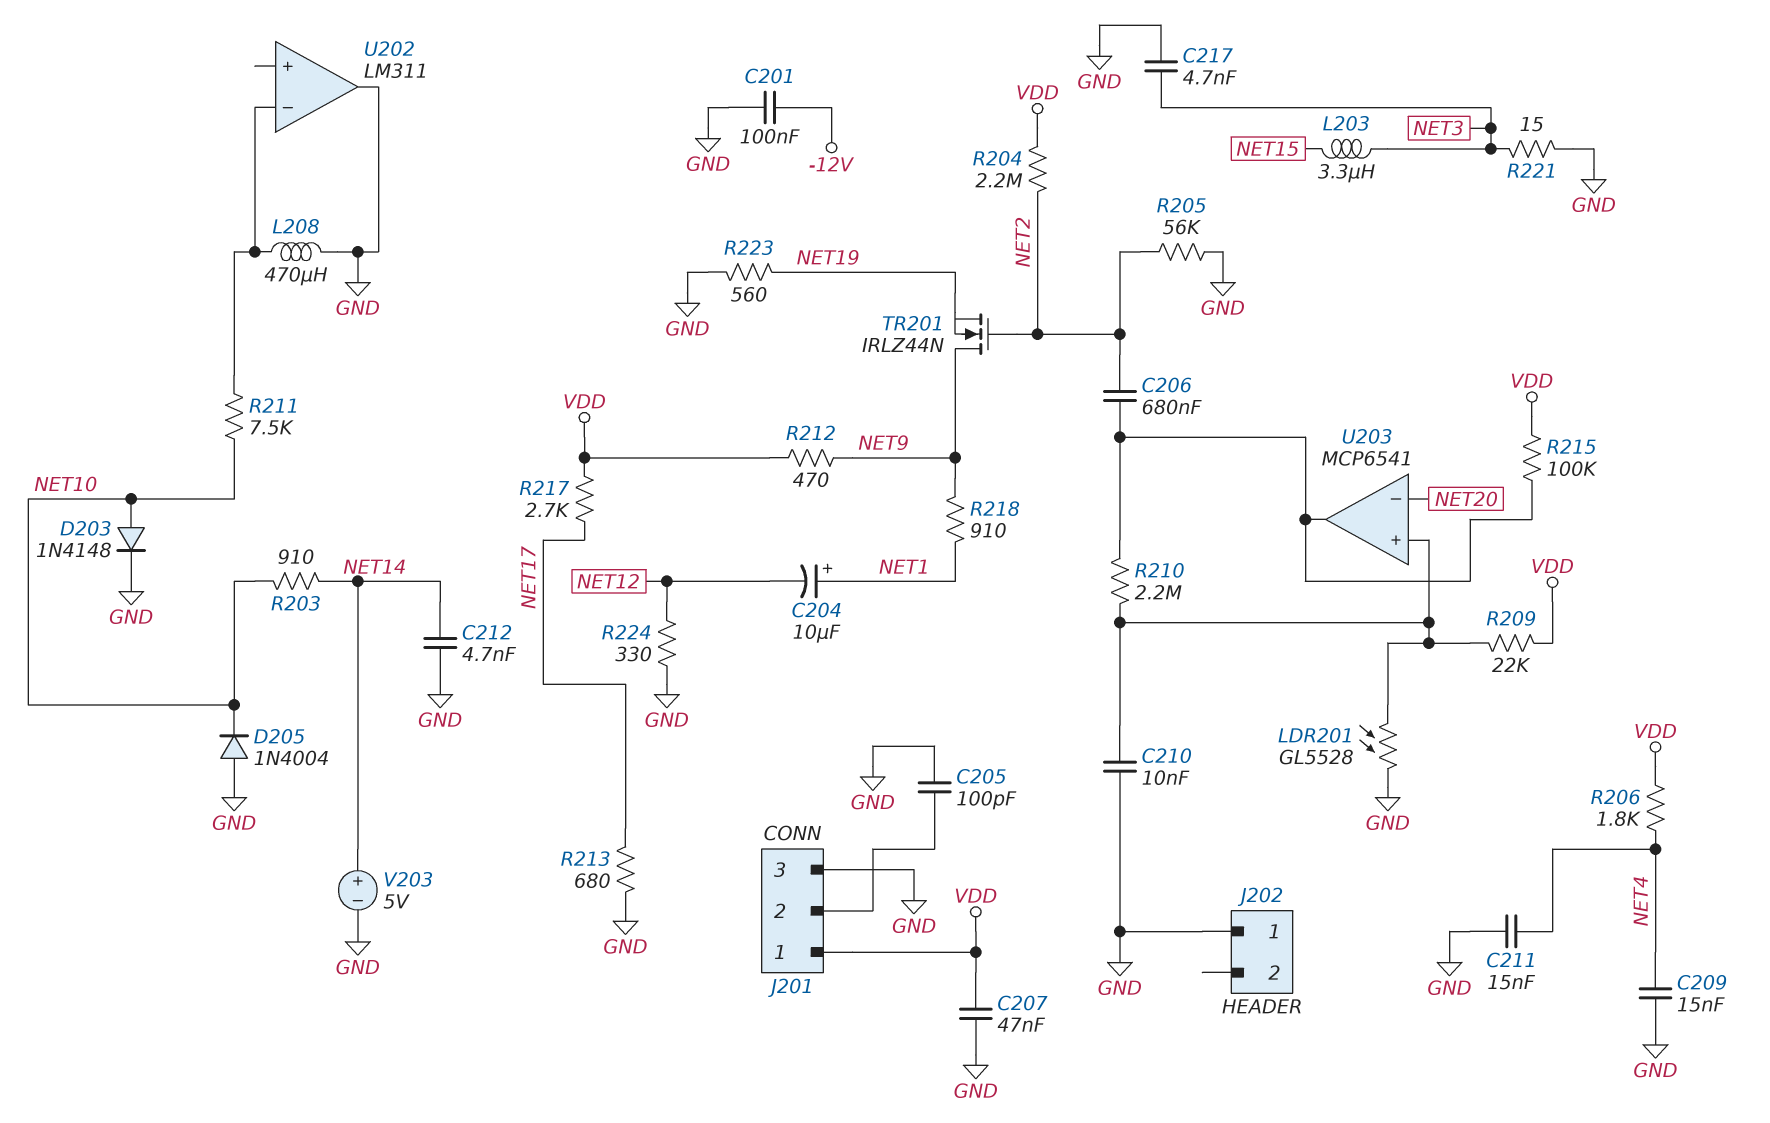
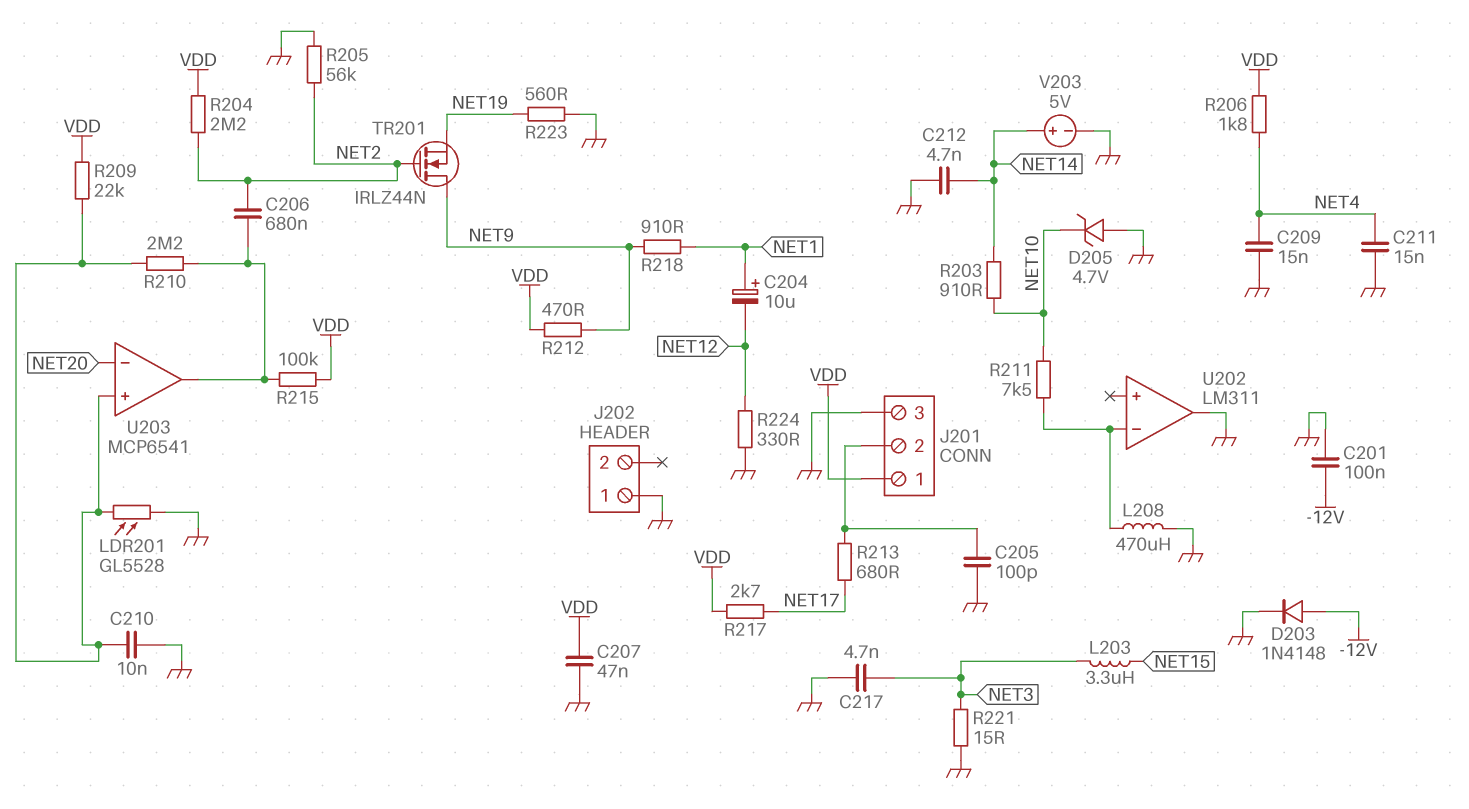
D203: diode 1N4148 (A NET10, K GND) -> diode 1N4148 (A -12V, K GND)
D205: diode 1N4004 (A GND, K NET10) -> zener 4.7V (A GND, K NET10)
R213: 680 (GND, NET17) -> 680 (J201/2, NET17)

